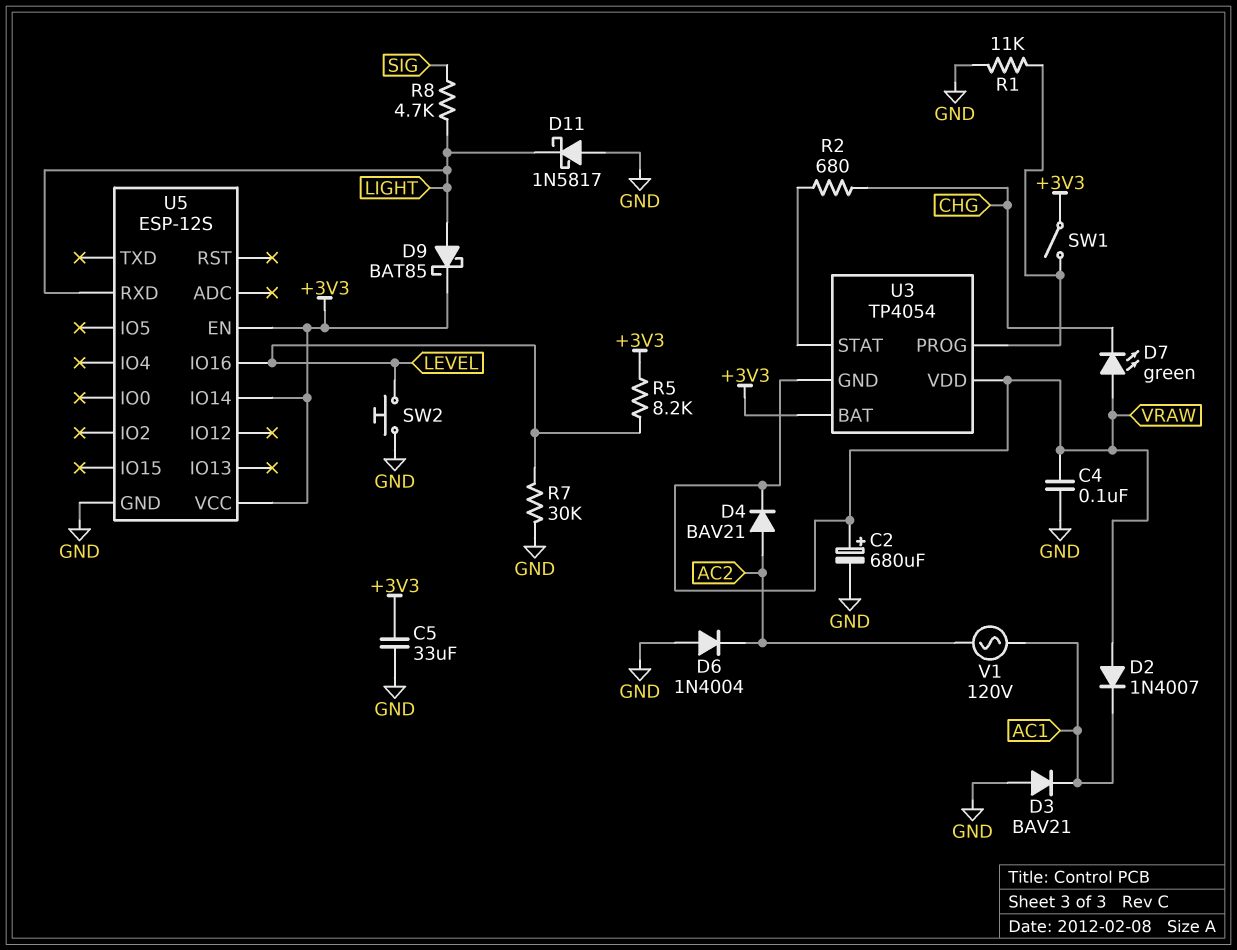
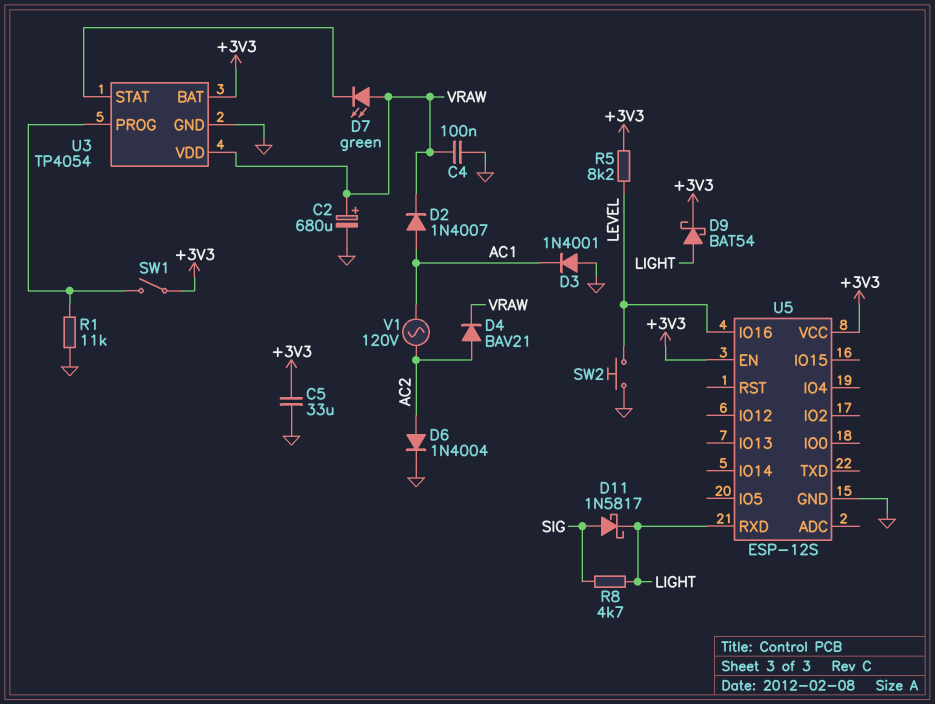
D2: diode 1N4007 (A VRAW, K AC1) -> diode 1N4007 (A AC1, K VRAW)
D3: diode BAV21 (A GND, K AC1) -> diode 1N4001 (A GND, K AC1)
D6: diode 1N4004 (A GND, K AC2) -> diode 1N4004 (A AC2, K GND)
D7: LED green (A VRAW, K CHG) -> LED green (A VRAW, K U3/STAT)
D9: schottky BAT85 (A LIGHT, K +3V3) -> schottky BAT54 (A LIGHT, K +3V3)
D11: schottky 1N5817 (A GND, K LIGHT) -> schottky 1N5817 (A SIG, K LIGHT)
R2: 680 (CHG, U3/STAT) -> none
R7: 30k (GND, LEVEL) -> none
U3 pin GND: VRAW -> GND
U5 pin IO14: +3V3 -> none

